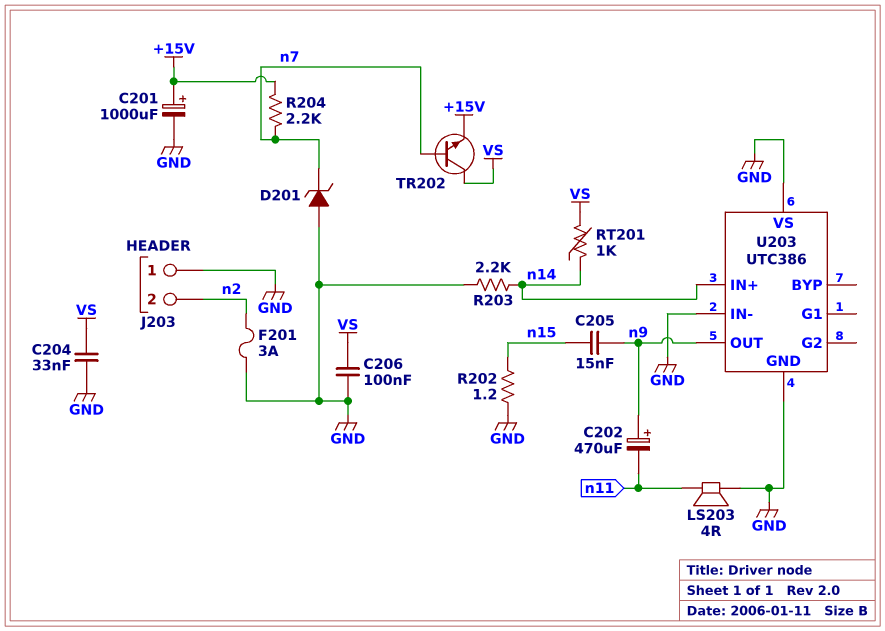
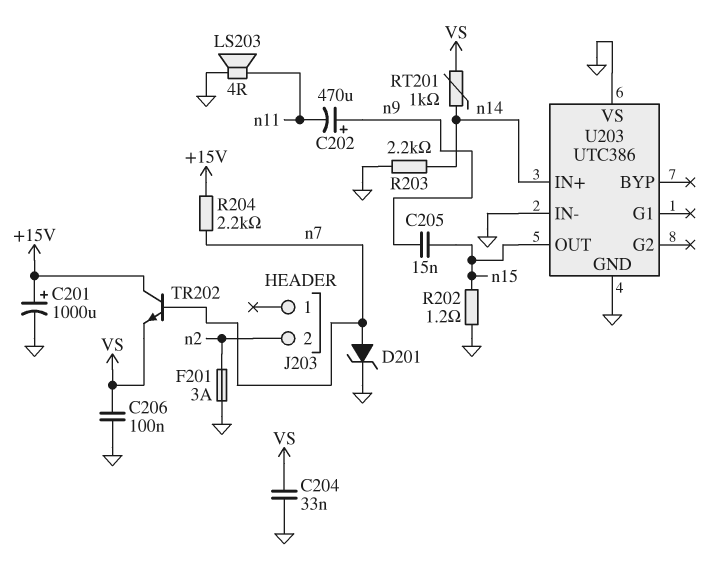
D201: zener (A GND, K n7) -> zener (A n7, K GND)
J203 pin 1: GND -> none
TR202: NPN (B n7, C VS, E +15V) -> NPN (B n7, C +15V, E VS)
U203 pin OUT: n9 -> n15

